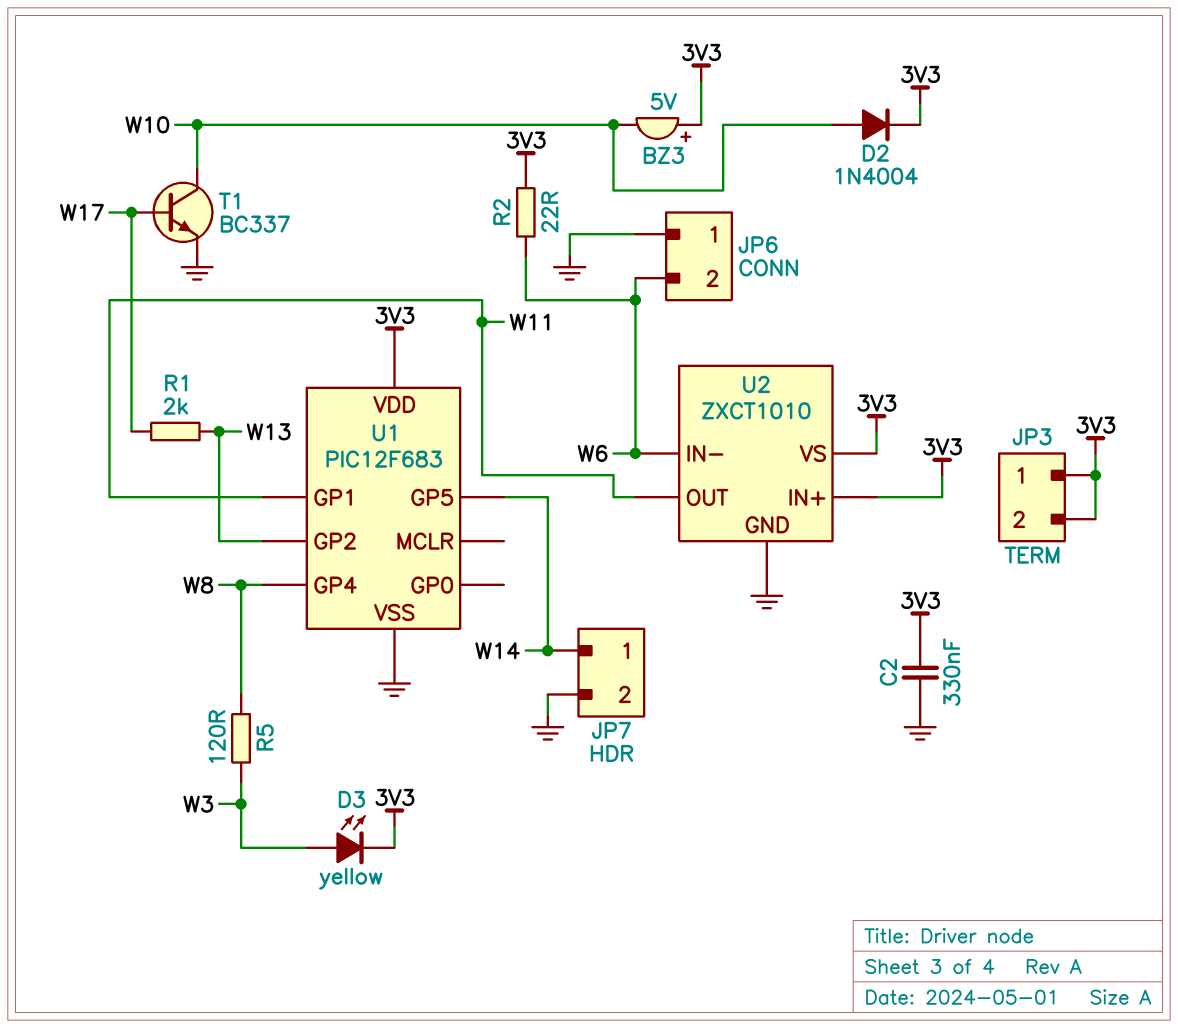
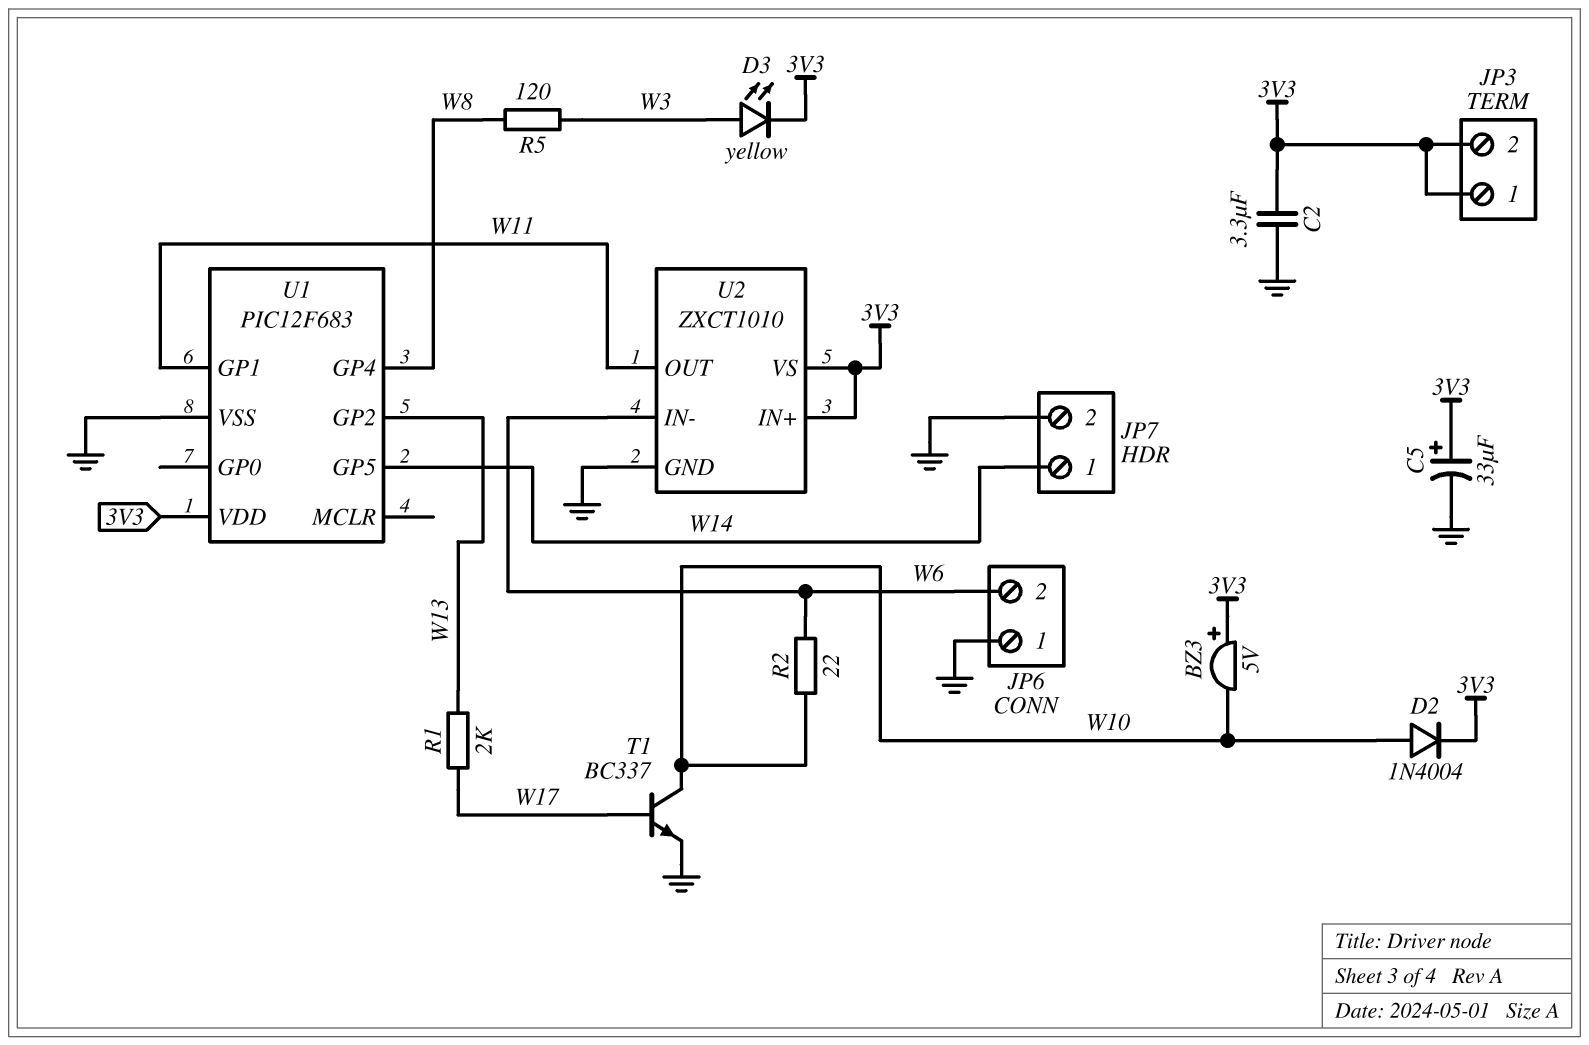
C2: 330nF (3V3, GND) -> 3.3uF (3V3, GND)
C5: none -> 33uF (plus 3V3, minus GND)
R2: 22 (3V3, W6) -> 22 (W6, W10)

